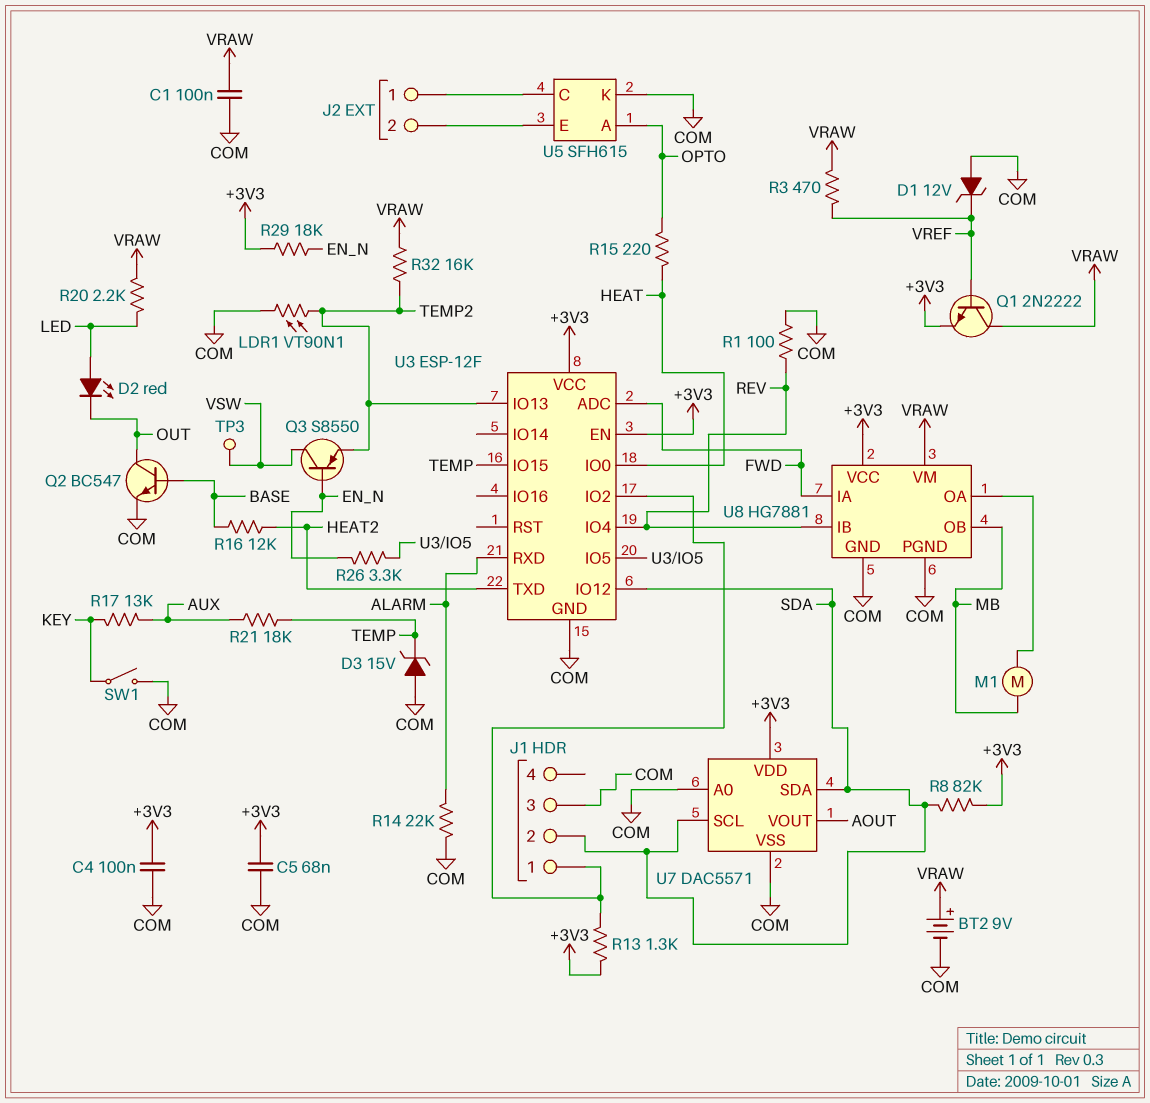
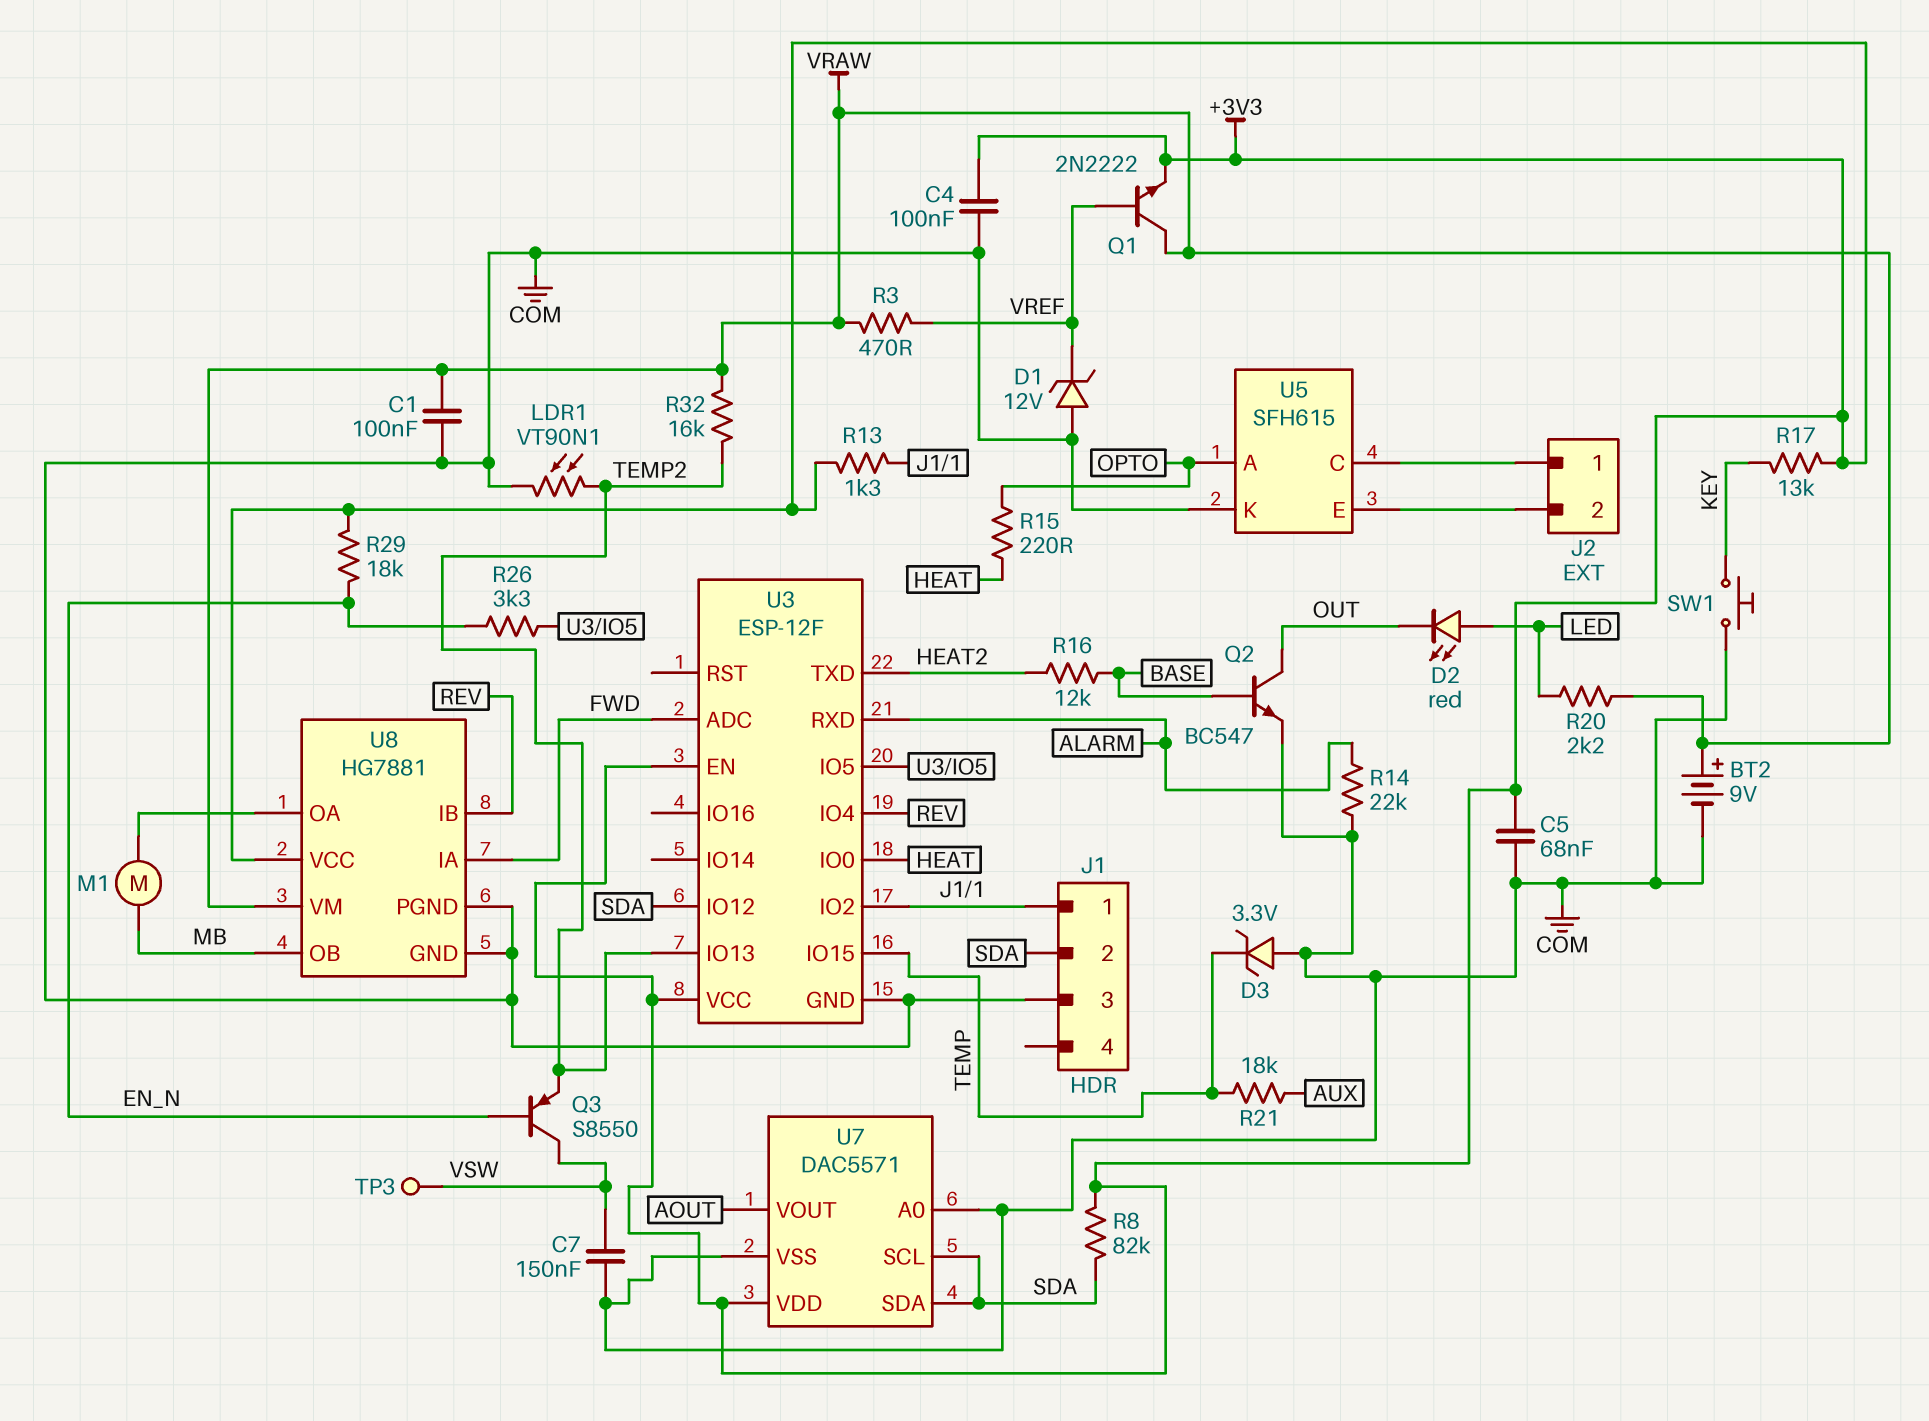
C7: none -> 150nF (COM, VSW)
D3: zener 15V (A COM, K TEMP) -> zener 3.3V (A COM, K TEMP)
R1: 100 (COM, REV) -> none
R17: 13k (AUX, KEY) -> 13k (+3V3, KEY)
SW1: switch (COM, KEY) -> button (COM, KEY)

